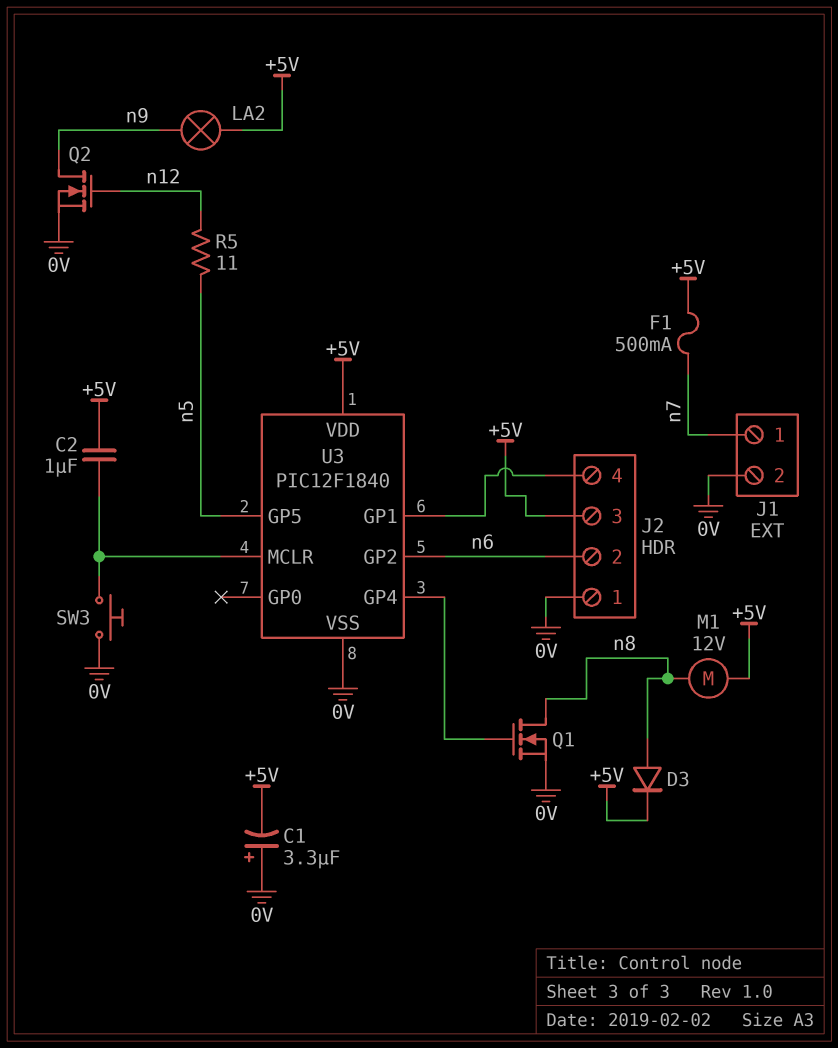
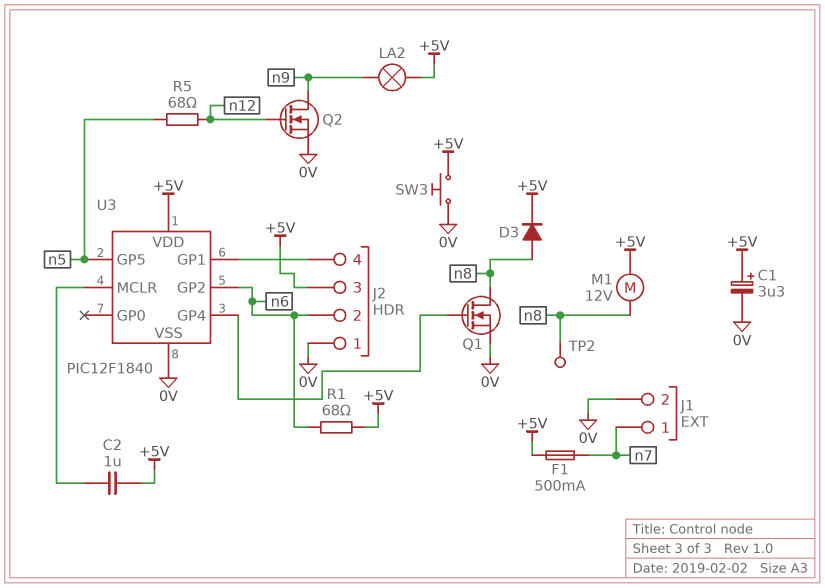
C1: 3.3uF (plus 0V, minus +5V) -> 3.3uF (plus +5V, minus 0V)
R1: none -> 68 (+5V, n6)
R5: 11 (n5, n12) -> 68 (n5, n12)
SW3: button (0V, U3/MCLR) -> button (+5V, 0V)
TP2: none -> test point (n8)

